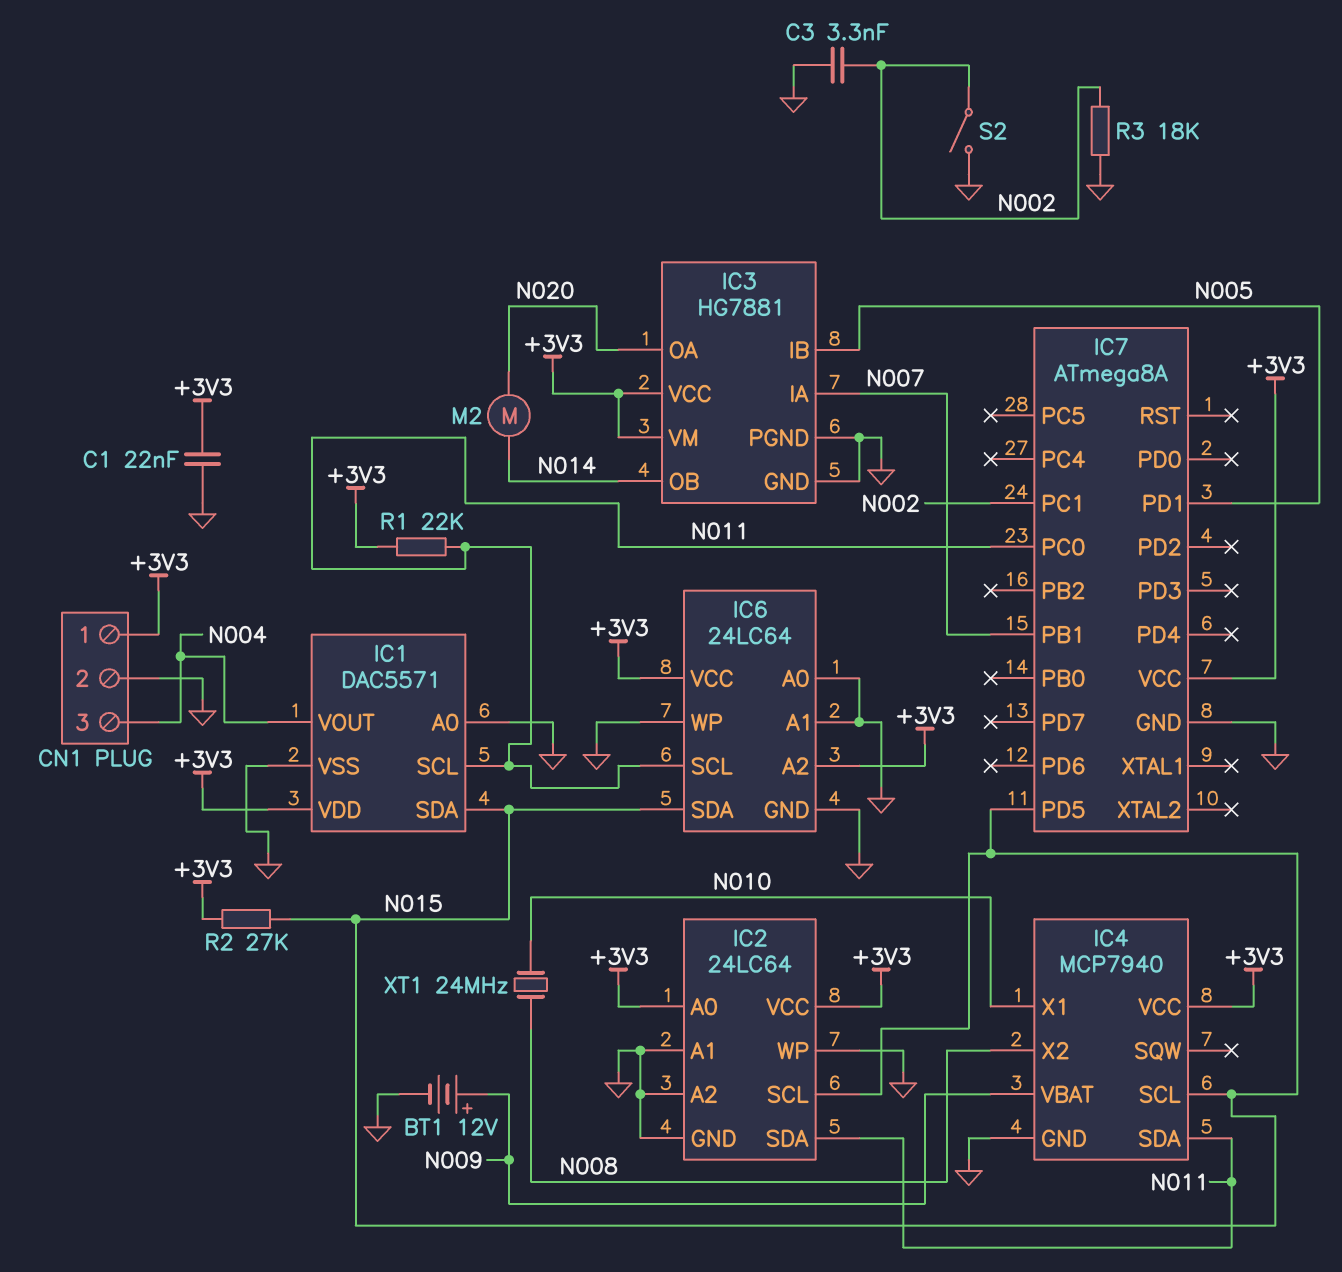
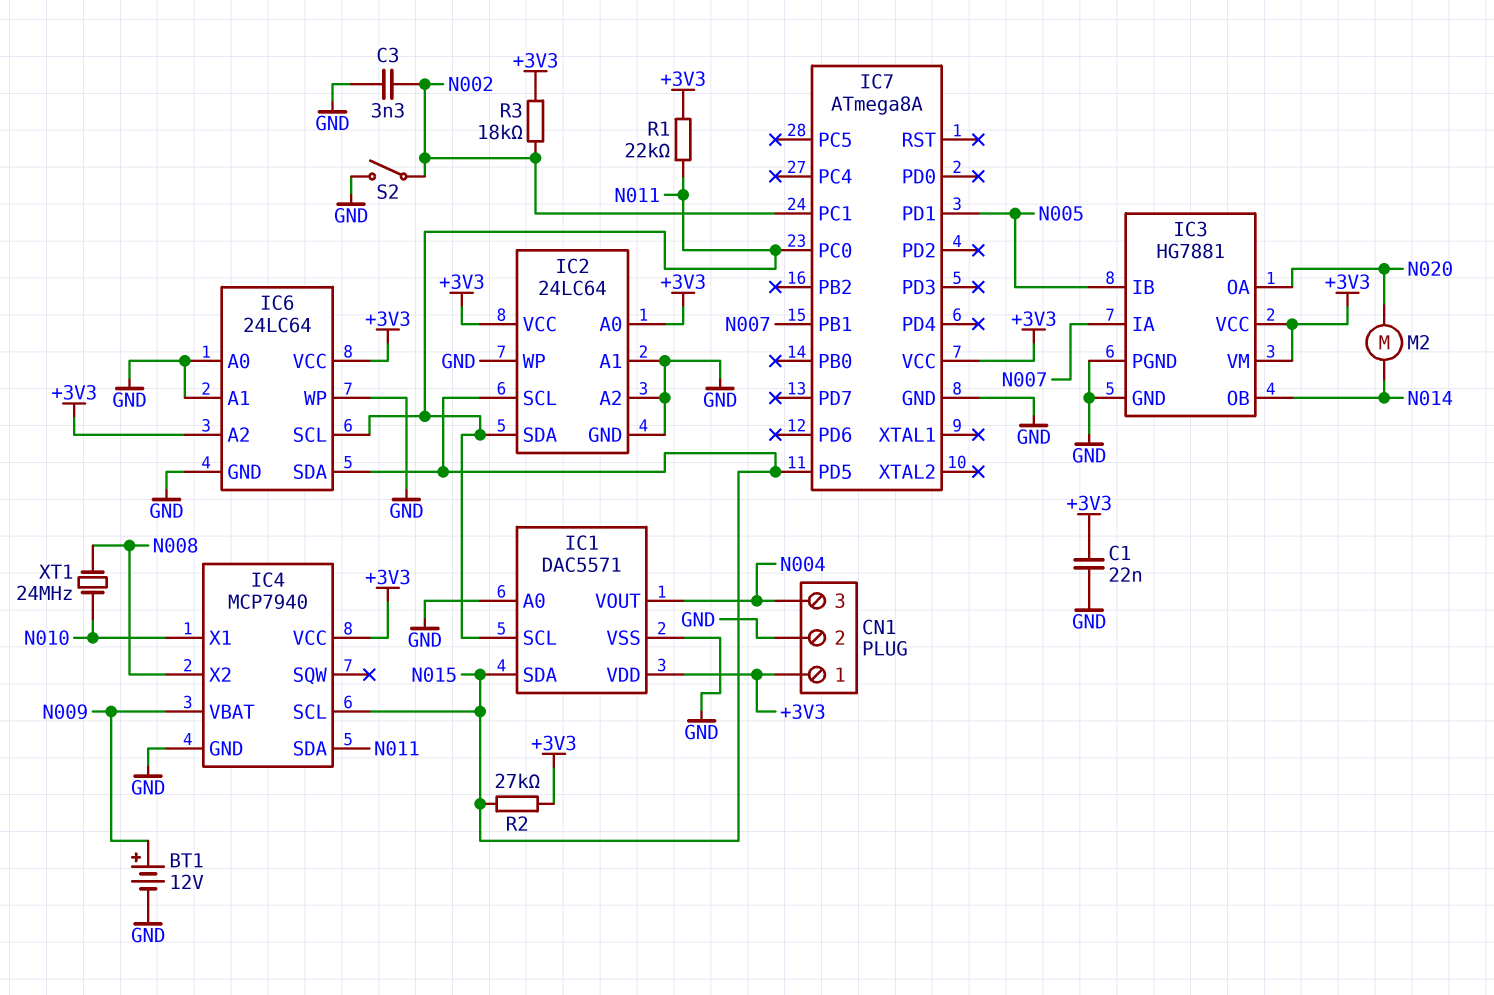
R3: 18k (GND, N002) -> 18k (+3V3, N002)

